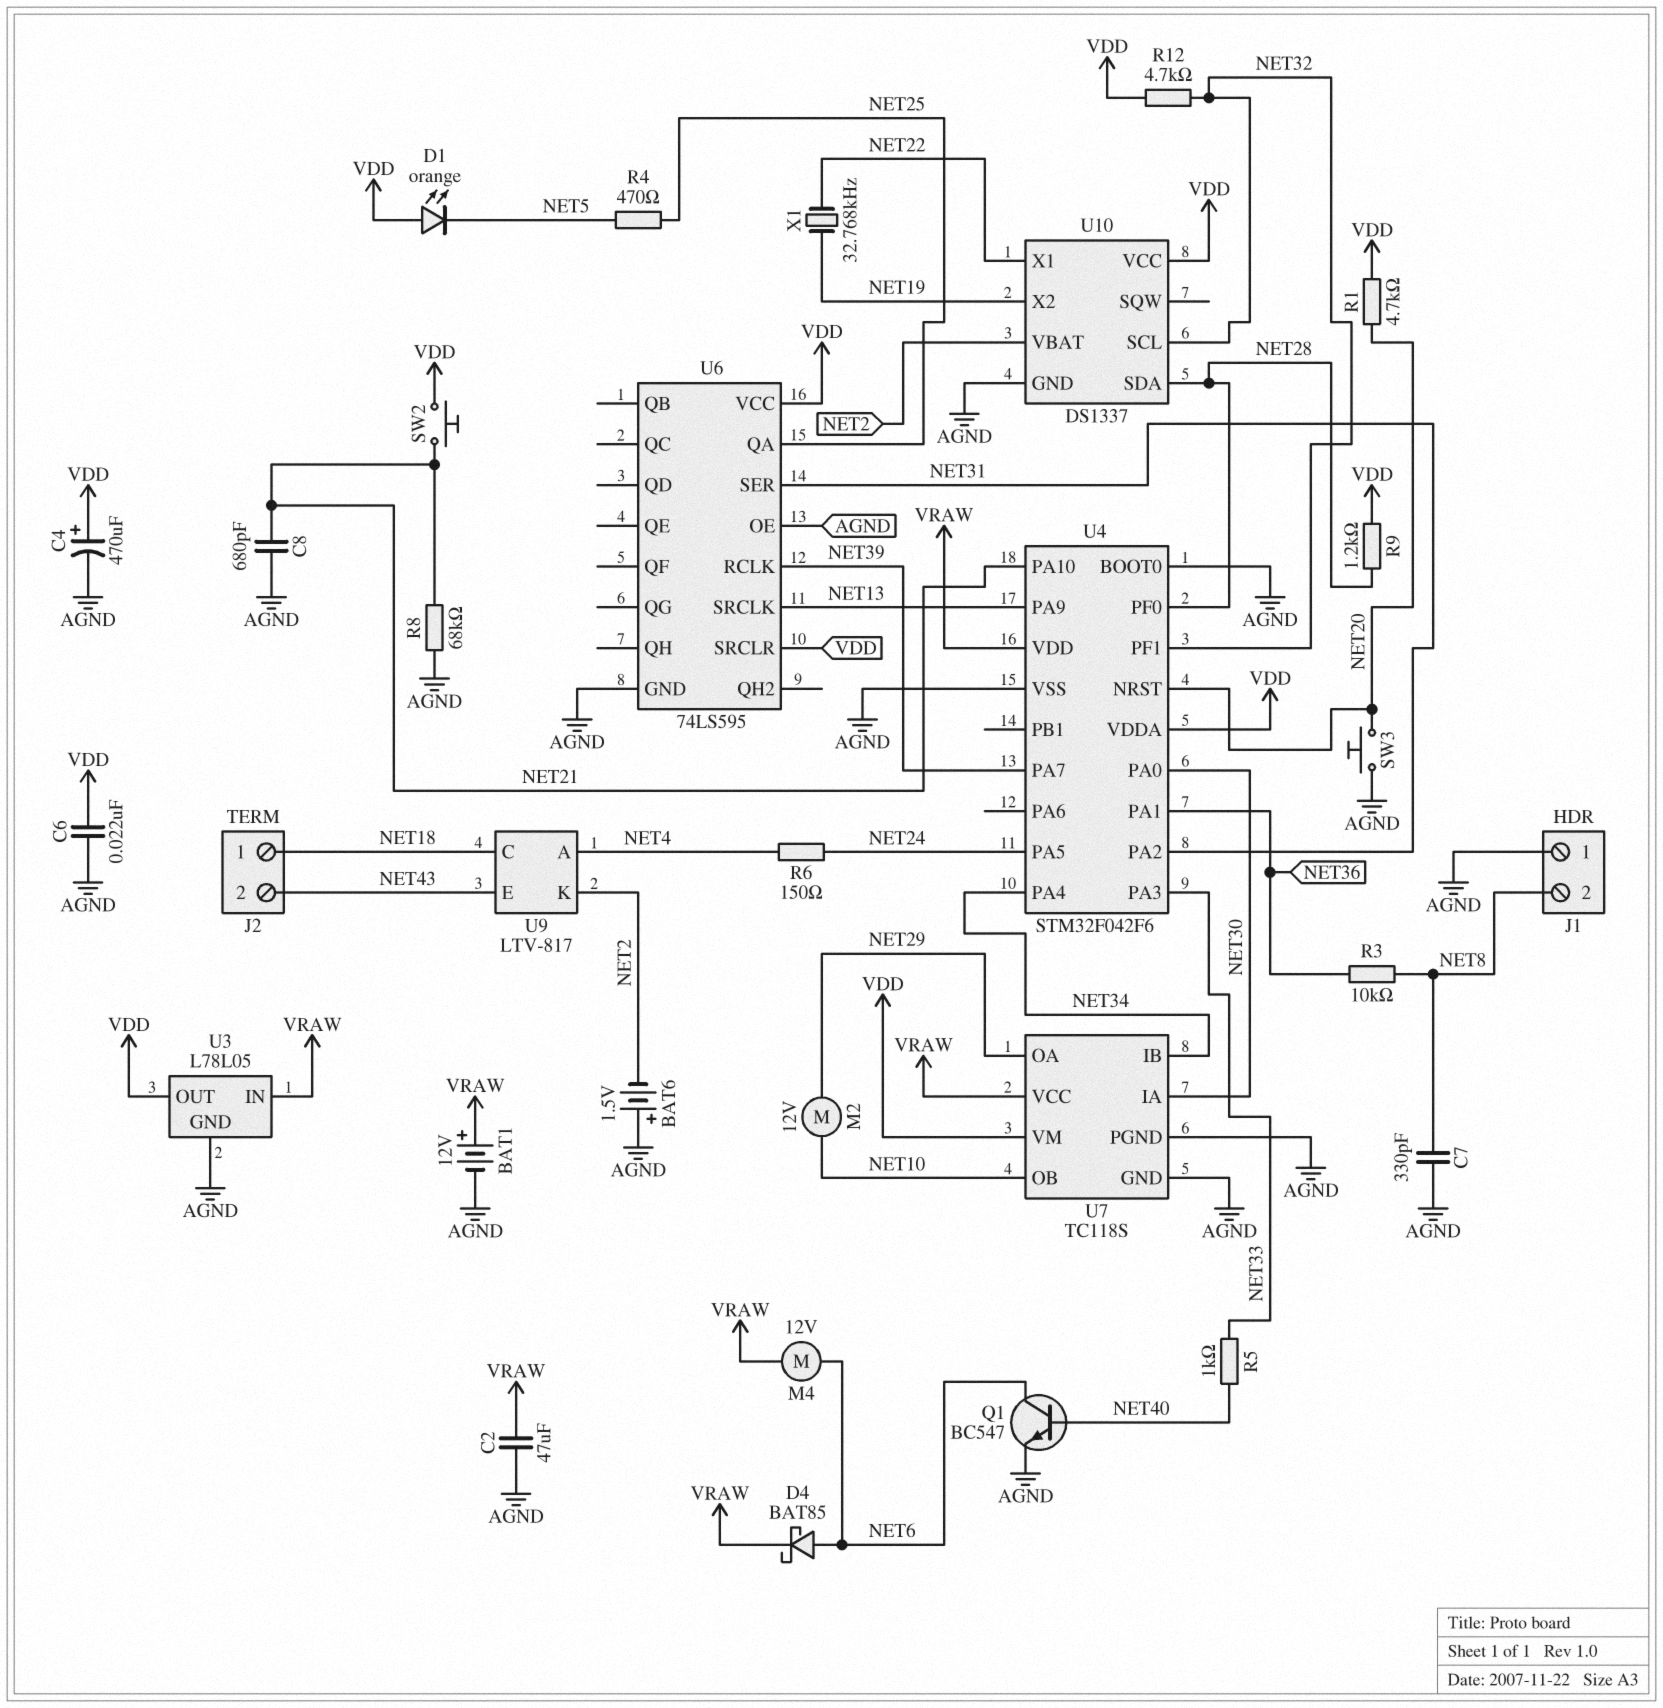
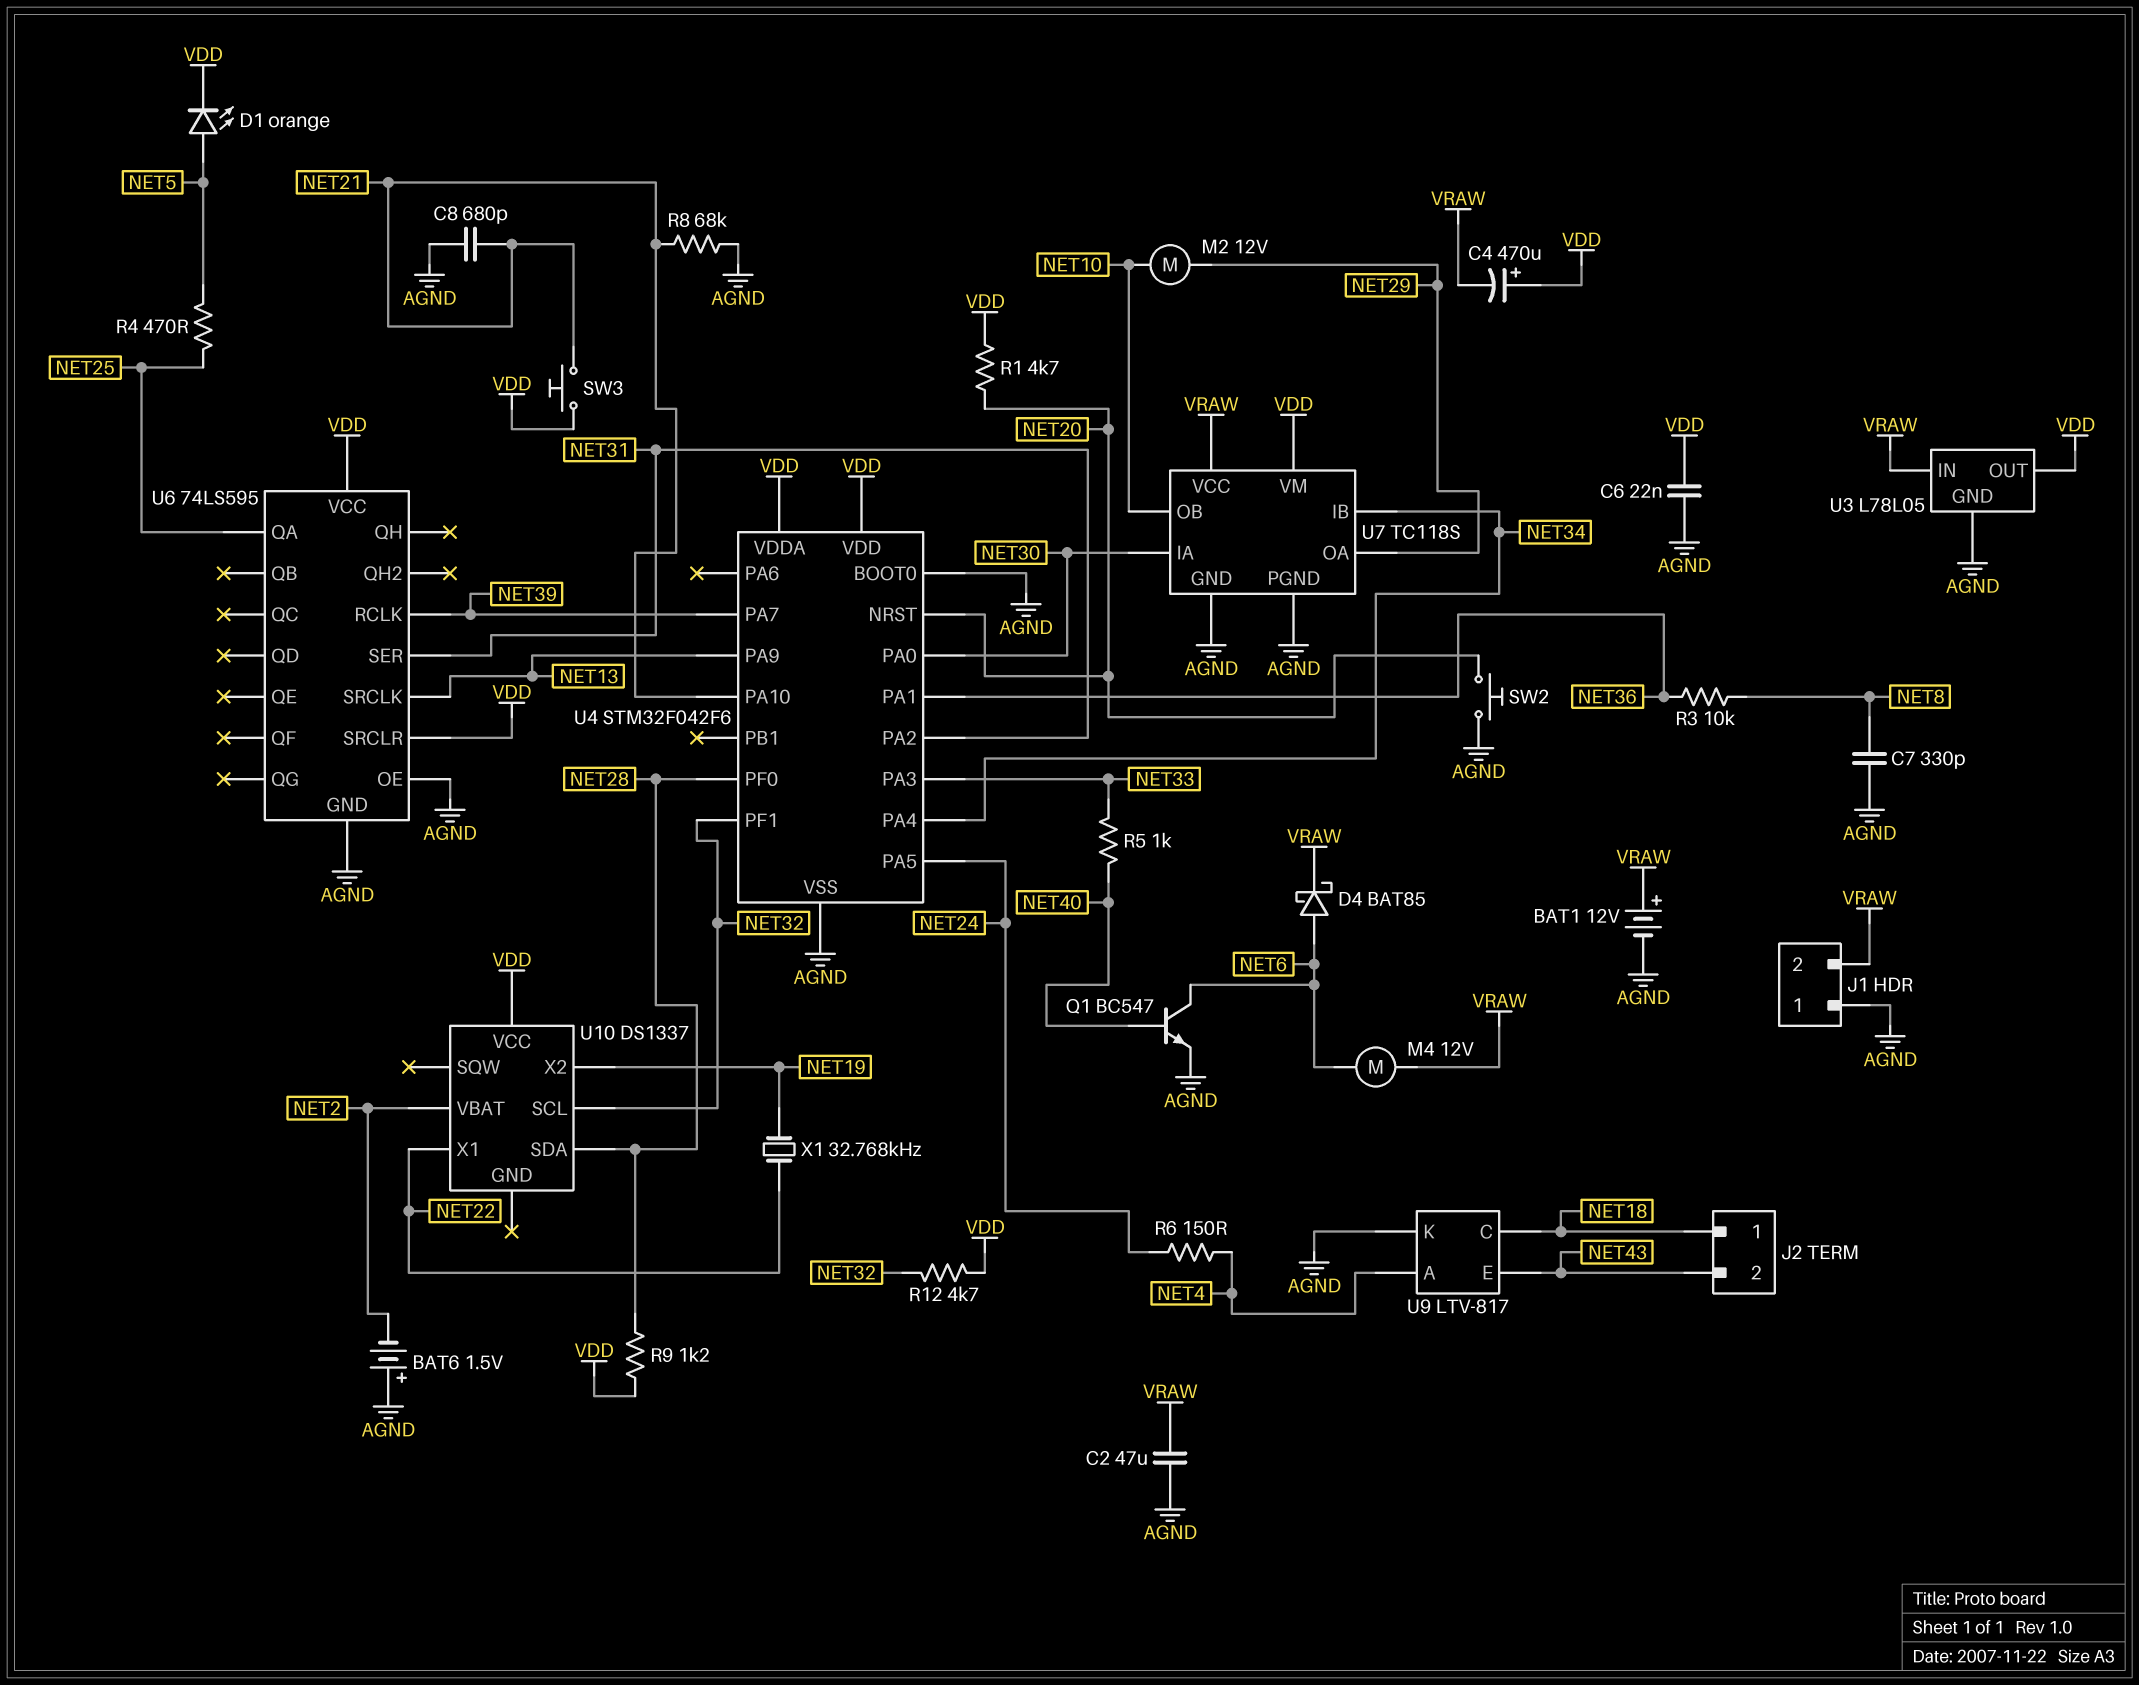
C4: 470uF (plus VDD, minus AGND) -> 470uF (plus VDD, minus VRAW)
D1: LED orange (A VDD, K NET5) -> LED orange (A NET5, K VDD)
J1 pin 2: NET8 -> VRAW
SW2: button (NET21, VDD) -> button (AGND, NET20)
SW3: button (AGND, NET20) -> button (NET21, VDD)
U4 pin VDD: VRAW -> VDD
U9 pin K: NET2 -> AGND
U10 pin GND: AGND -> none

